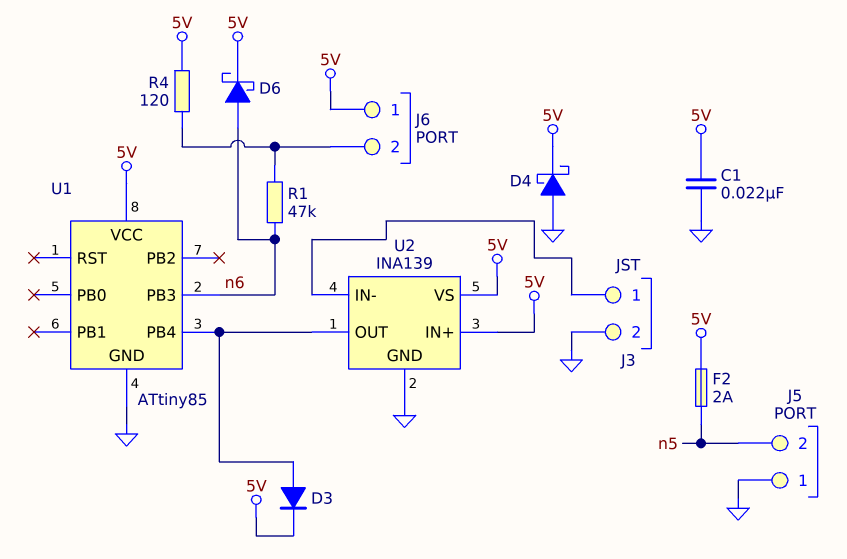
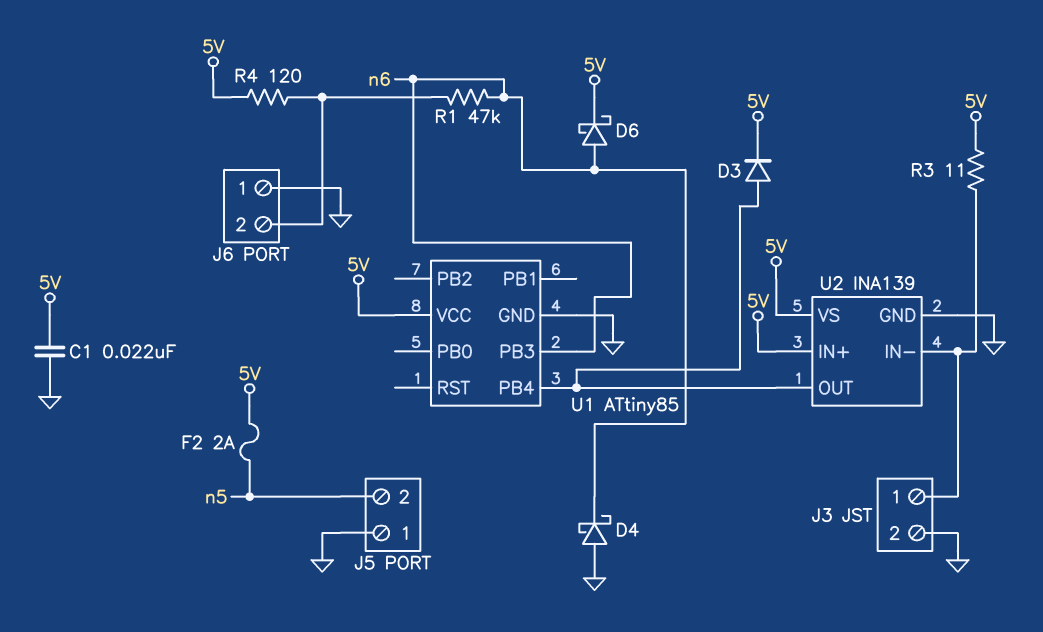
D4: schottky (A GND, K 5V) -> schottky (A GND, K n6)
J6 pin 1: 5V -> GND
R3: none -> 11 (5V, J3/1)

